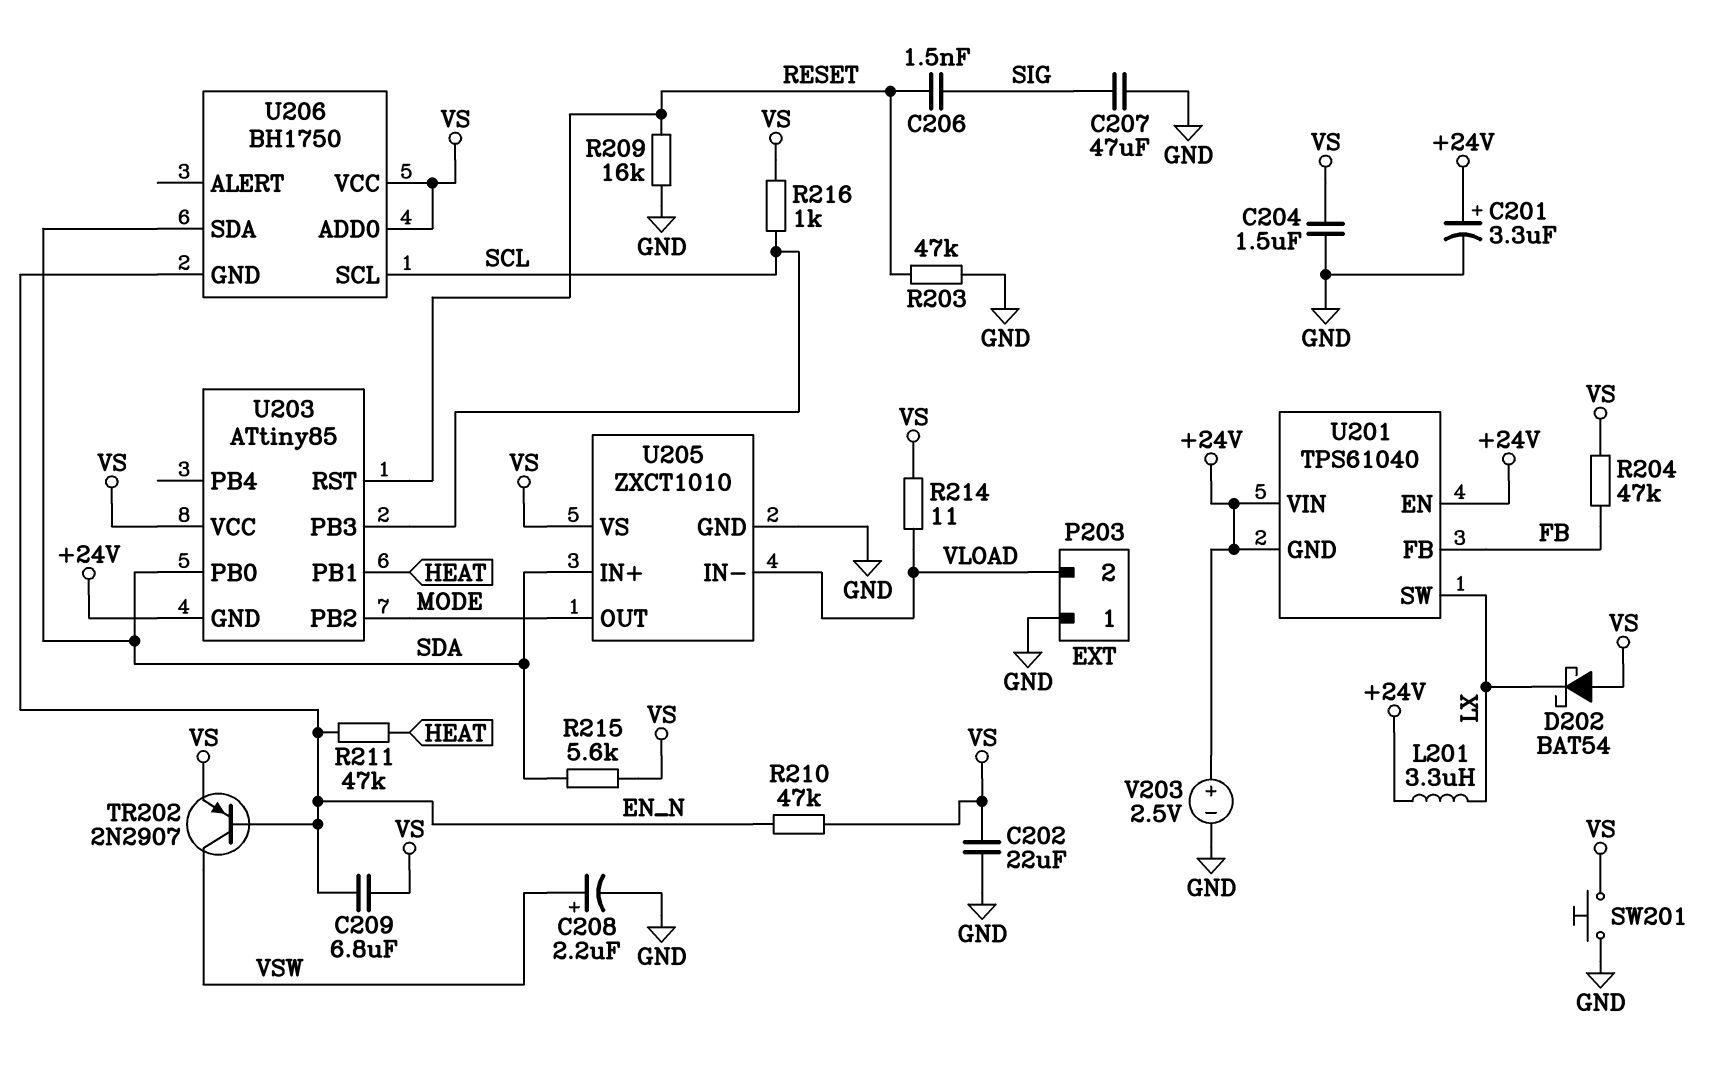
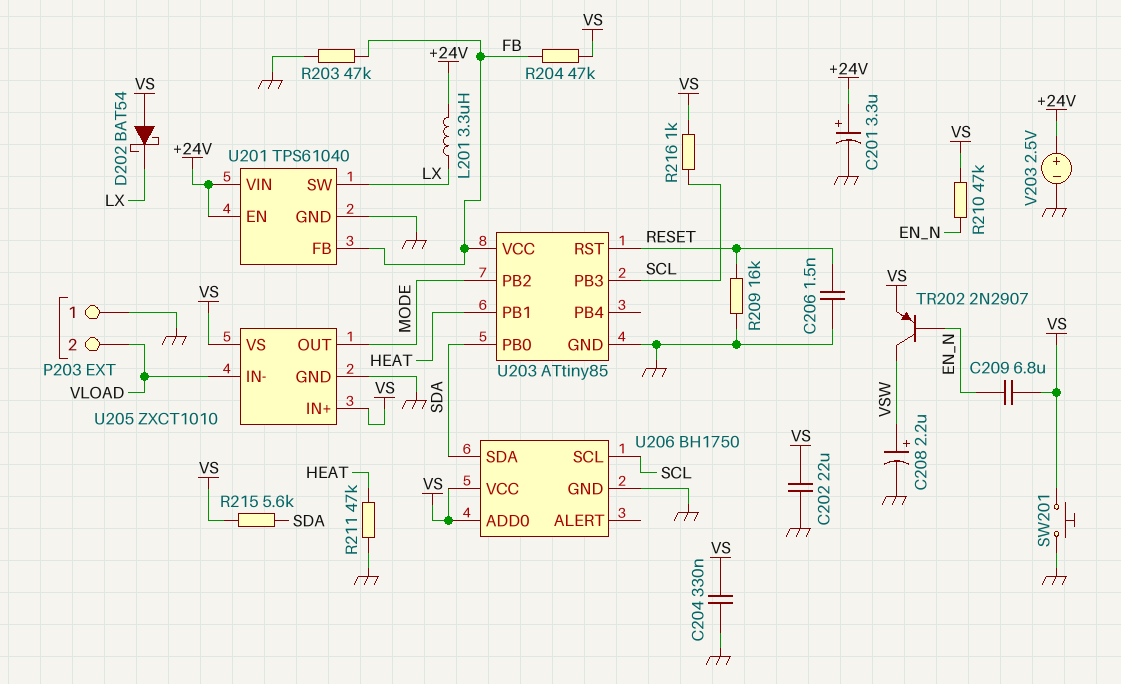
C204: 1.5uF (GND, VS) -> 330nF (GND, VS)
C206: 1.5nF (RESET, SIG) -> 1.5nF (GND, RESET)
C207: 47uF (GND, SIG) -> none
R203: 47k (GND, RESET) -> 47k (FB, GND)
R211: 47k (EN_N, HEAT) -> 47k (GND, HEAT)
R214: 11 (VLOAD, VS) -> none
U201 pin GND: +24V -> GND
U203 pin GND: +24V -> GND
U203 pin VCC: VS -> FB
U205 pin IN+: SDA -> VS
U206 pin GND: EN_N -> GND

